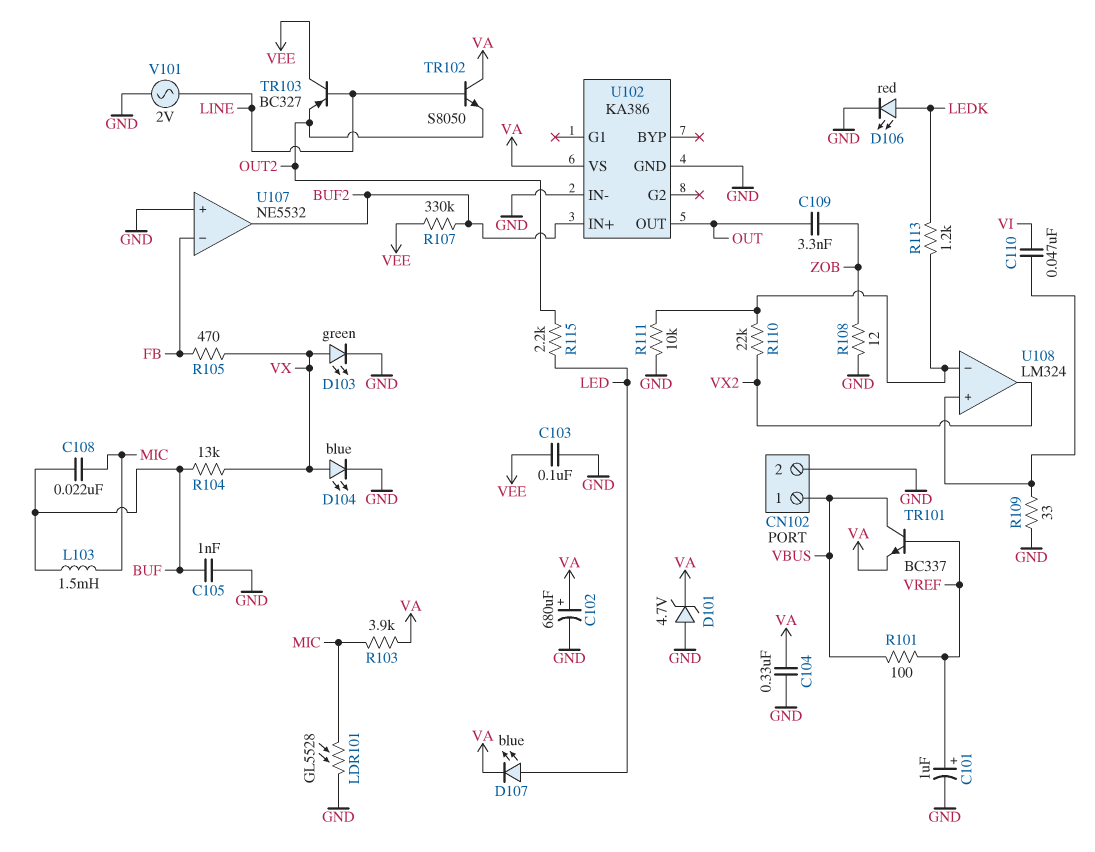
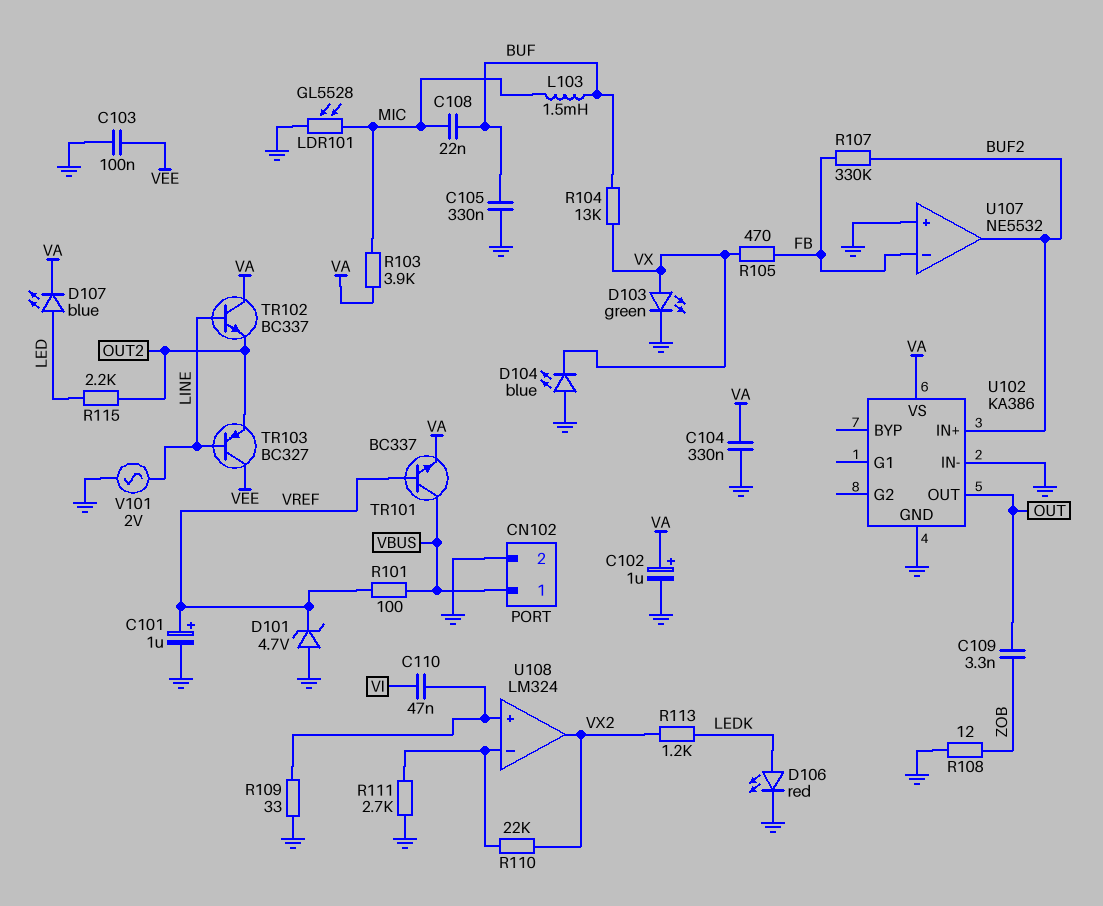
C102: 680uF (plus VA, minus GND) -> 1uF (plus VA, minus GND)
C105: 1nF (BUF, GND) -> 330nF (BUF, GND)
D101: zener 4.7V (A GND, K VA) -> zener 4.7V (A GND, K VREF)
D104: LED blue (A VX, K GND) -> LED blue (A GND, K VX)
R107: 330k (BUF2, VEE) -> 330k (BUF2, FB)
R111: 10k (GND, U108/in-) -> 2.7k (GND, U108/in-)
R113: 1.2k (LEDK, U108/in-) -> 1.2k (LEDK, VX2)
TR102: NPN S8050 (B LINE, C VA, E OUT2) -> NPN BC337 (B LINE, C VA, E OUT2)

